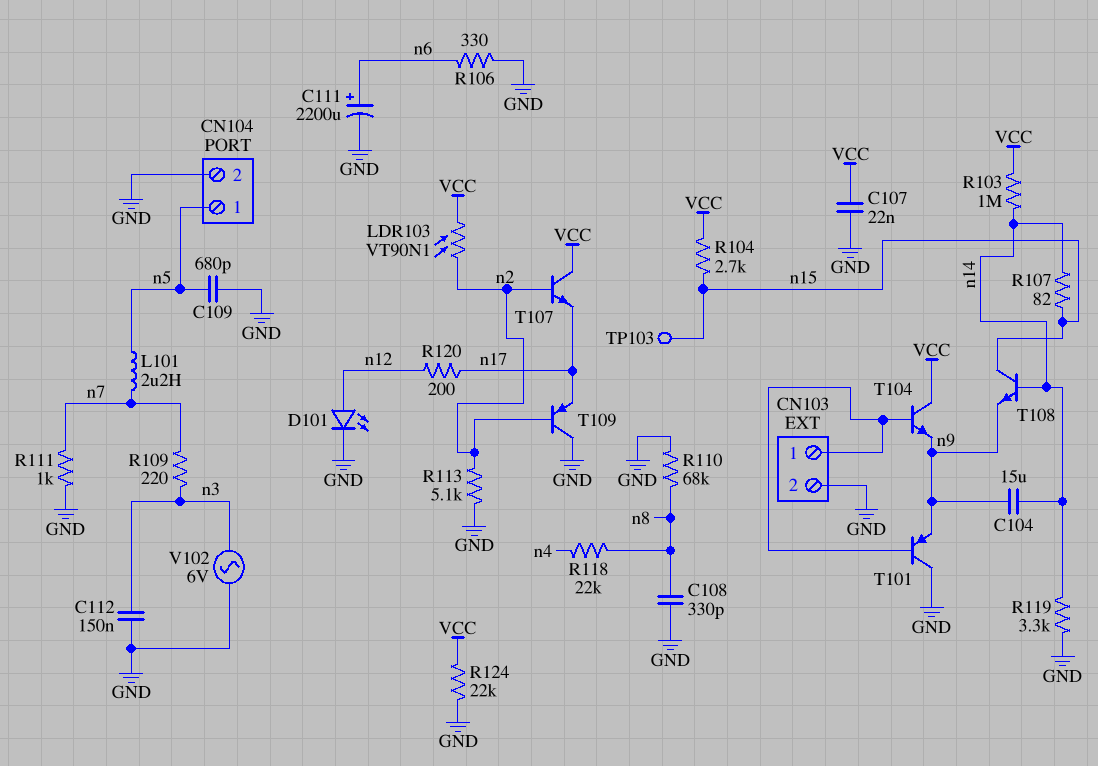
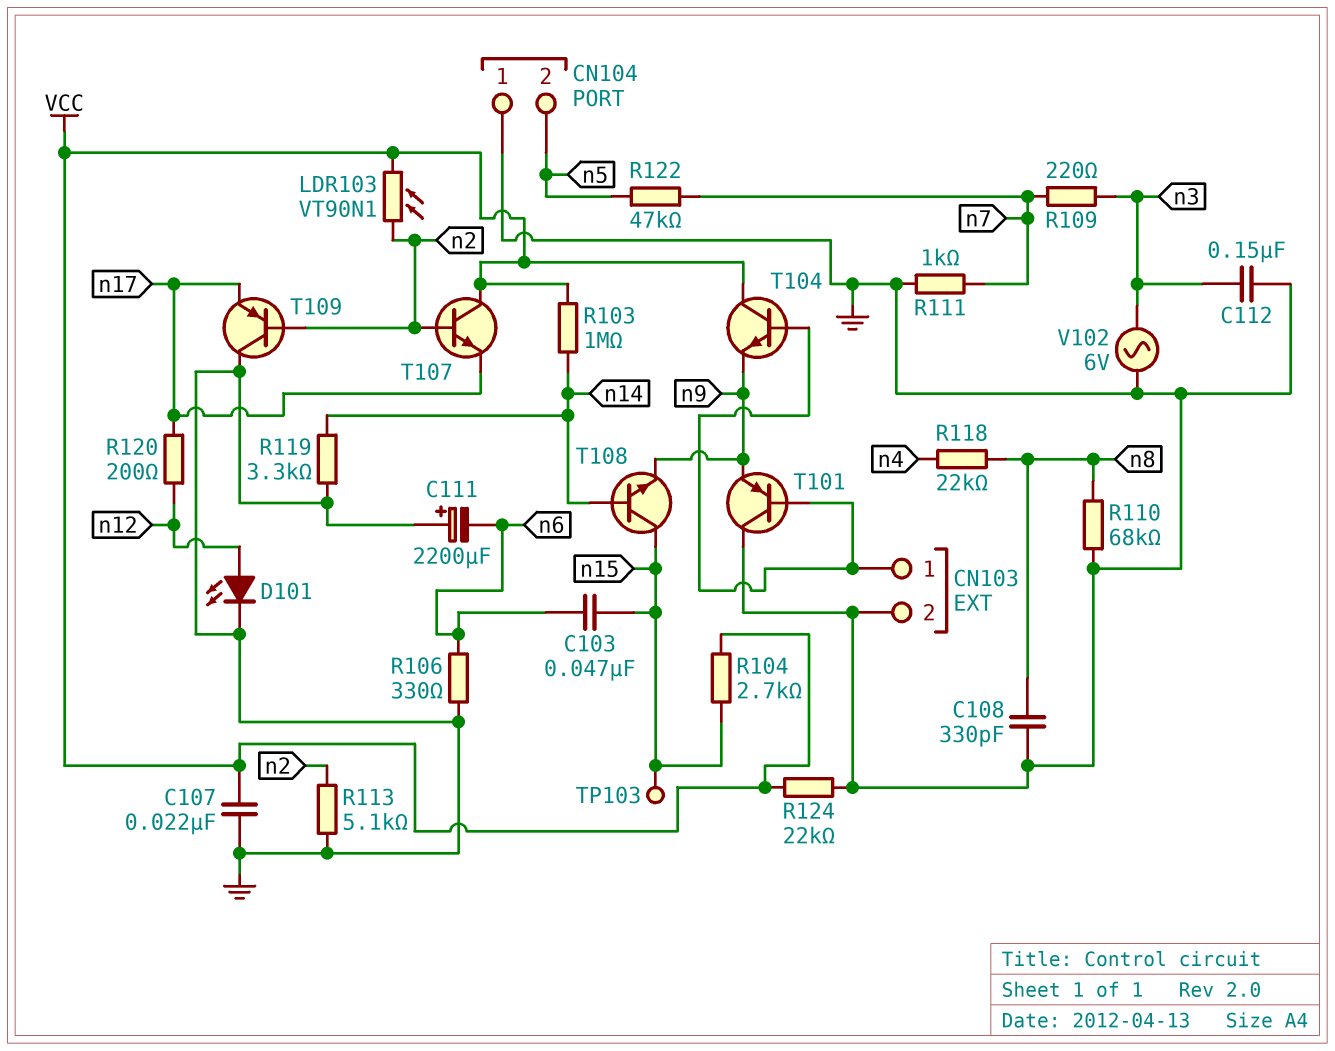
C103: none -> 47nF (n6, n15)
C104: 15uF (n9, n14) -> none
C109: 680pF (GND, n5) -> none
C111: 2200uF (plus n6, minus GND) -> 2200uF (plus GND, minus n6)
CN104 pin 1: n5 -> GND
CN104 pin 2: GND -> n5
L101: 2.2uH (n5, n7) -> none
R107: 82 (n14, n15) -> none
R122: none -> 47k (n5, n7)

